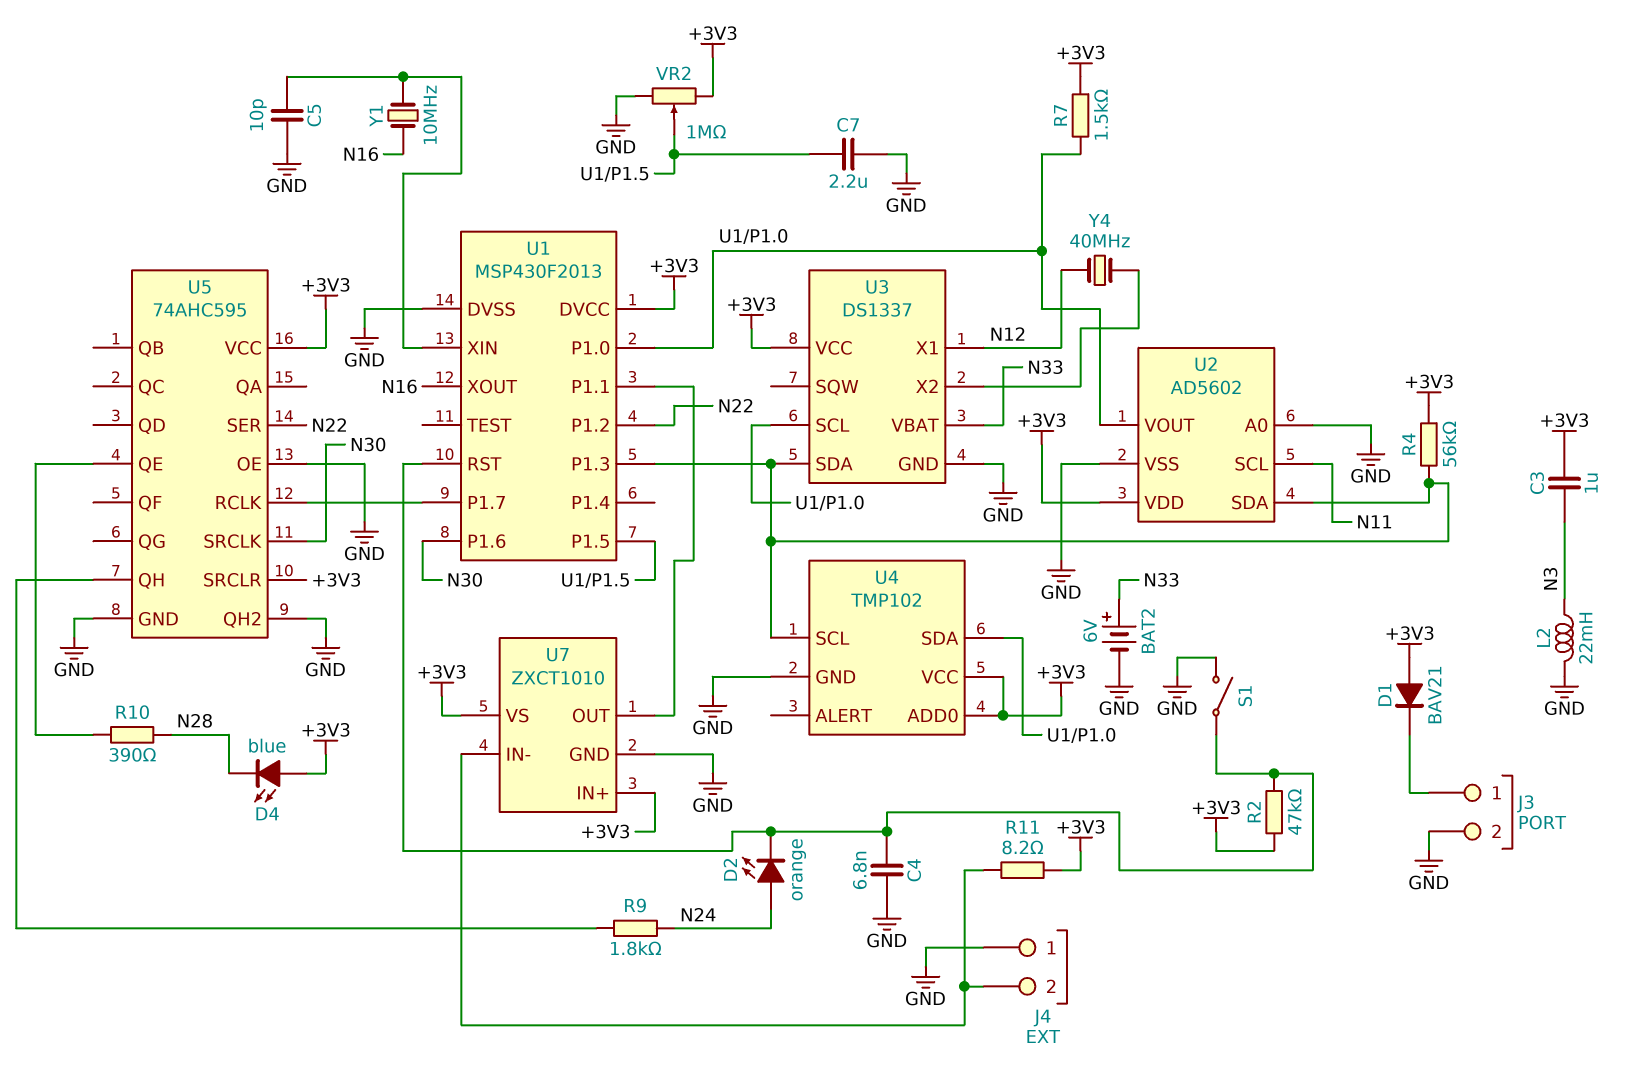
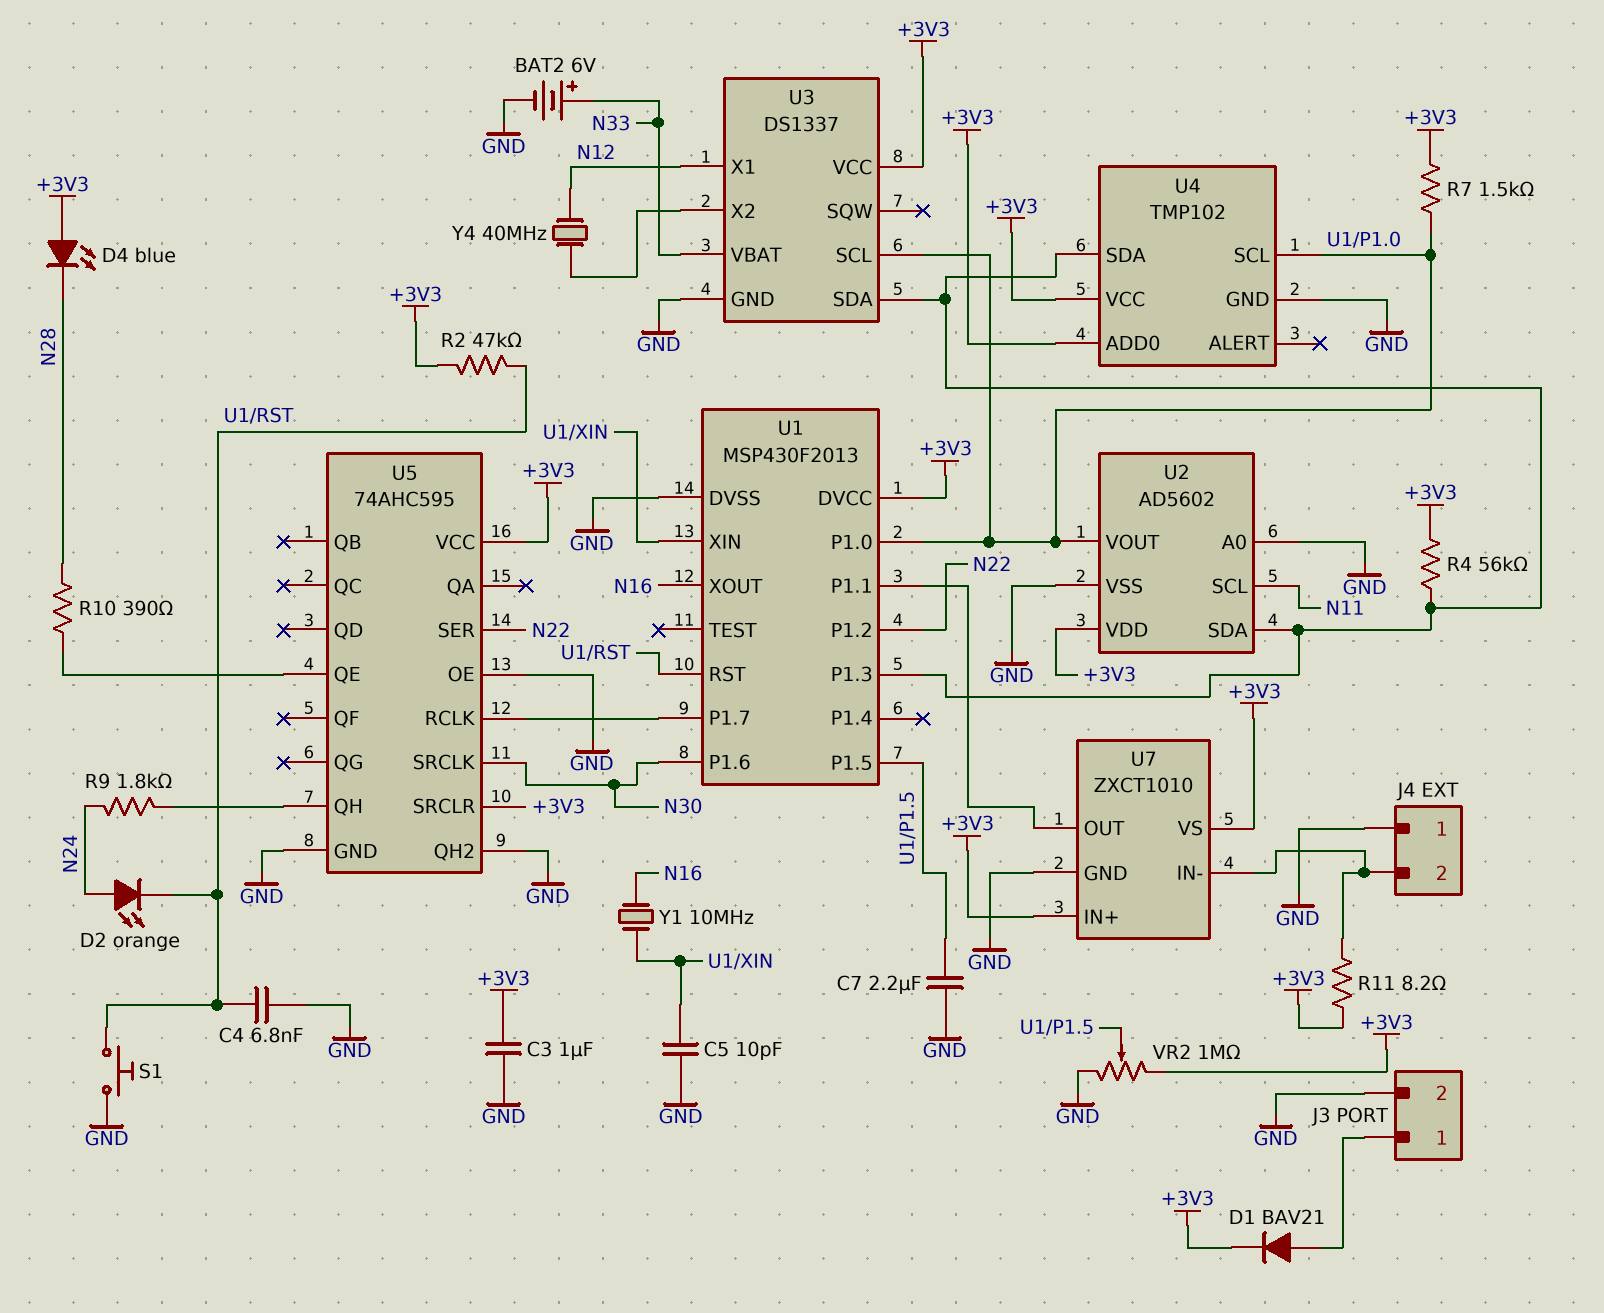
C3: 1uF (+3V3, N3) -> 1uF (+3V3, GND)
D1: diode BAV21 (A +3V3, K J3/1) -> diode BAV21 (A J3/1, K +3V3)
L2: 22mH (GND, N3) -> none
S1: switch (GND, U1/RST) -> button (GND, U1/RST)
U4 pin SCL: U1/P1.3 -> U1/P1.0
U4 pin SDA: U1/P1.0 -> U1/P1.3

